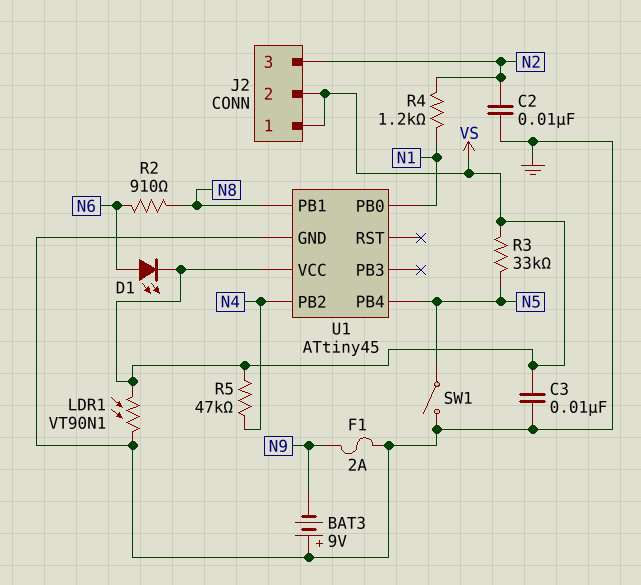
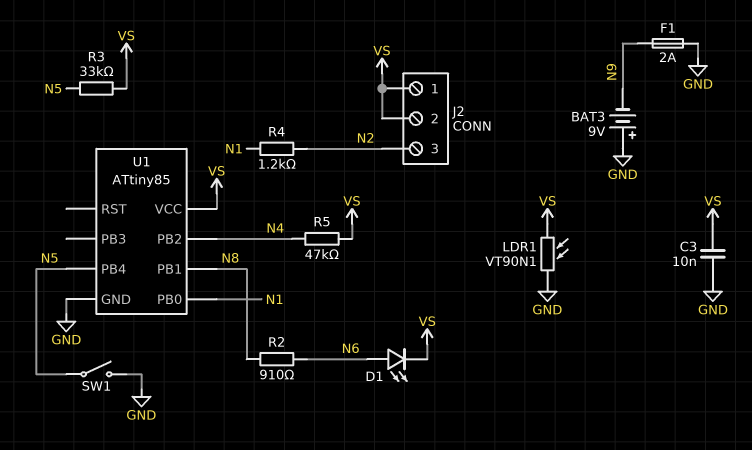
C2: 10nF (GND, N2) -> none
U1: ATtiny45 -> ATtiny85

